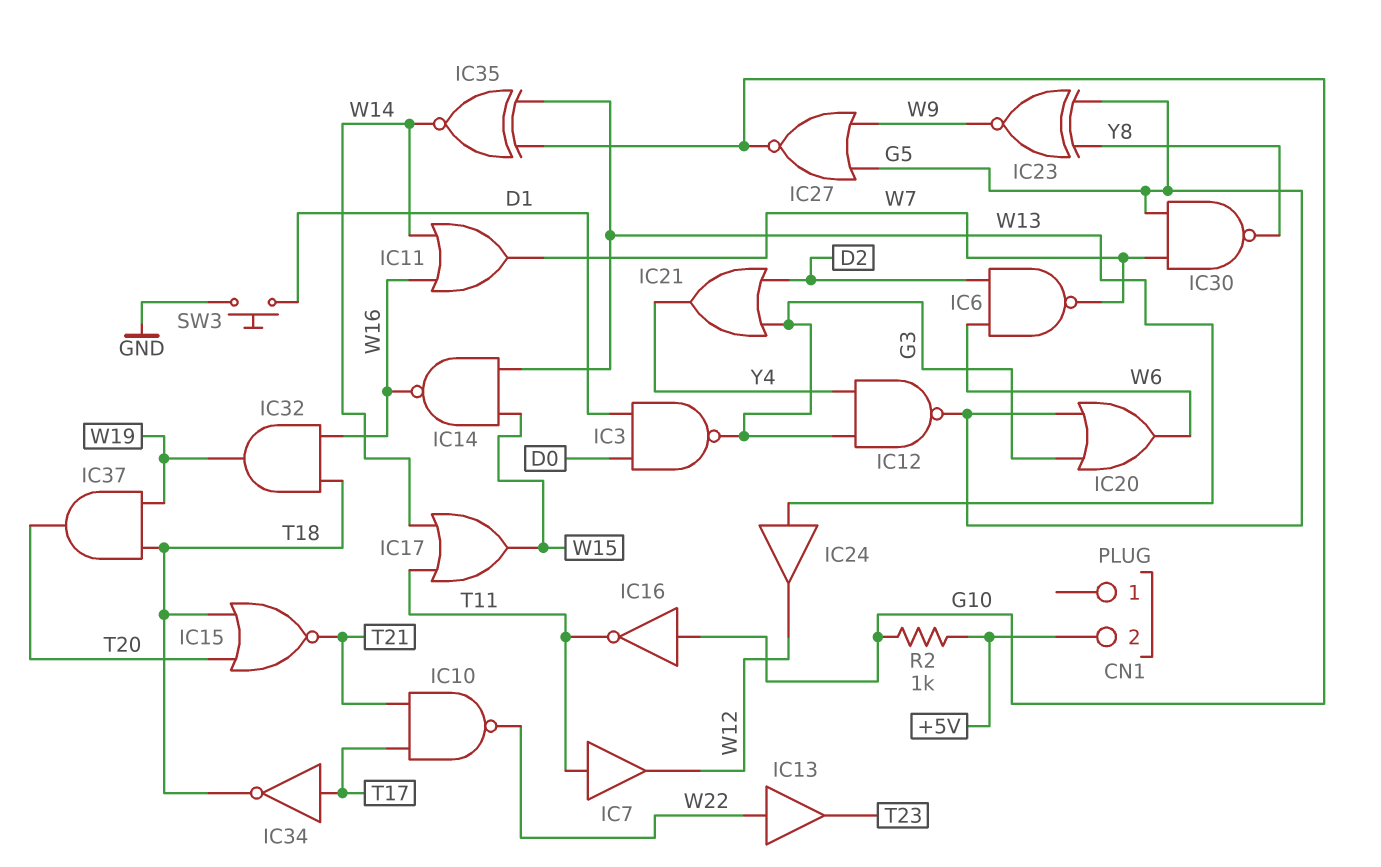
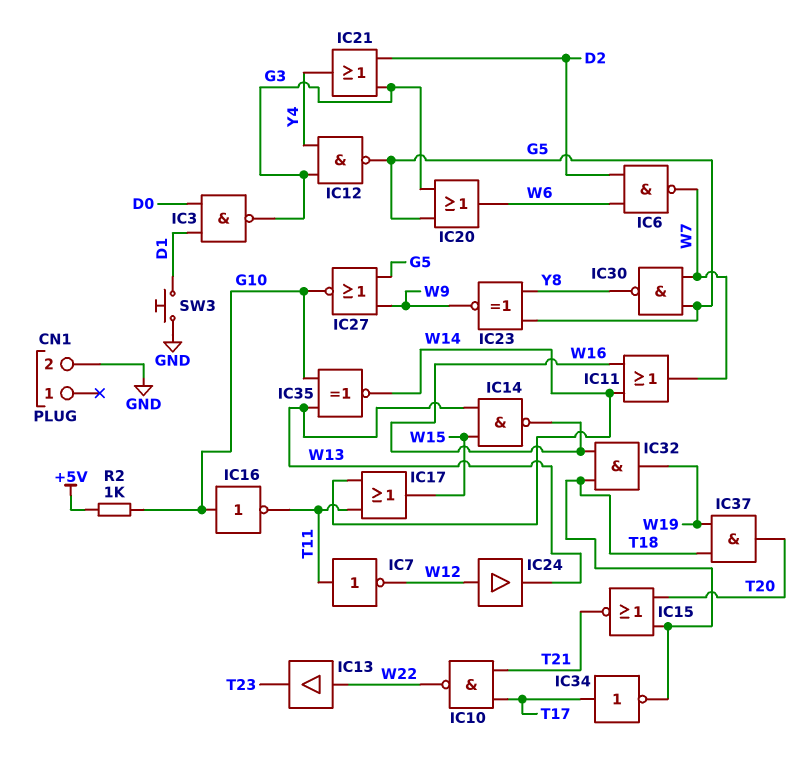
CN1 pin 2: +5V -> GND
IC7: buffer (in T11, out W12) -> NOT (in T11, out W12)
IC24: buffer (in W13, out W12) -> buffer (in W12, out W13)

